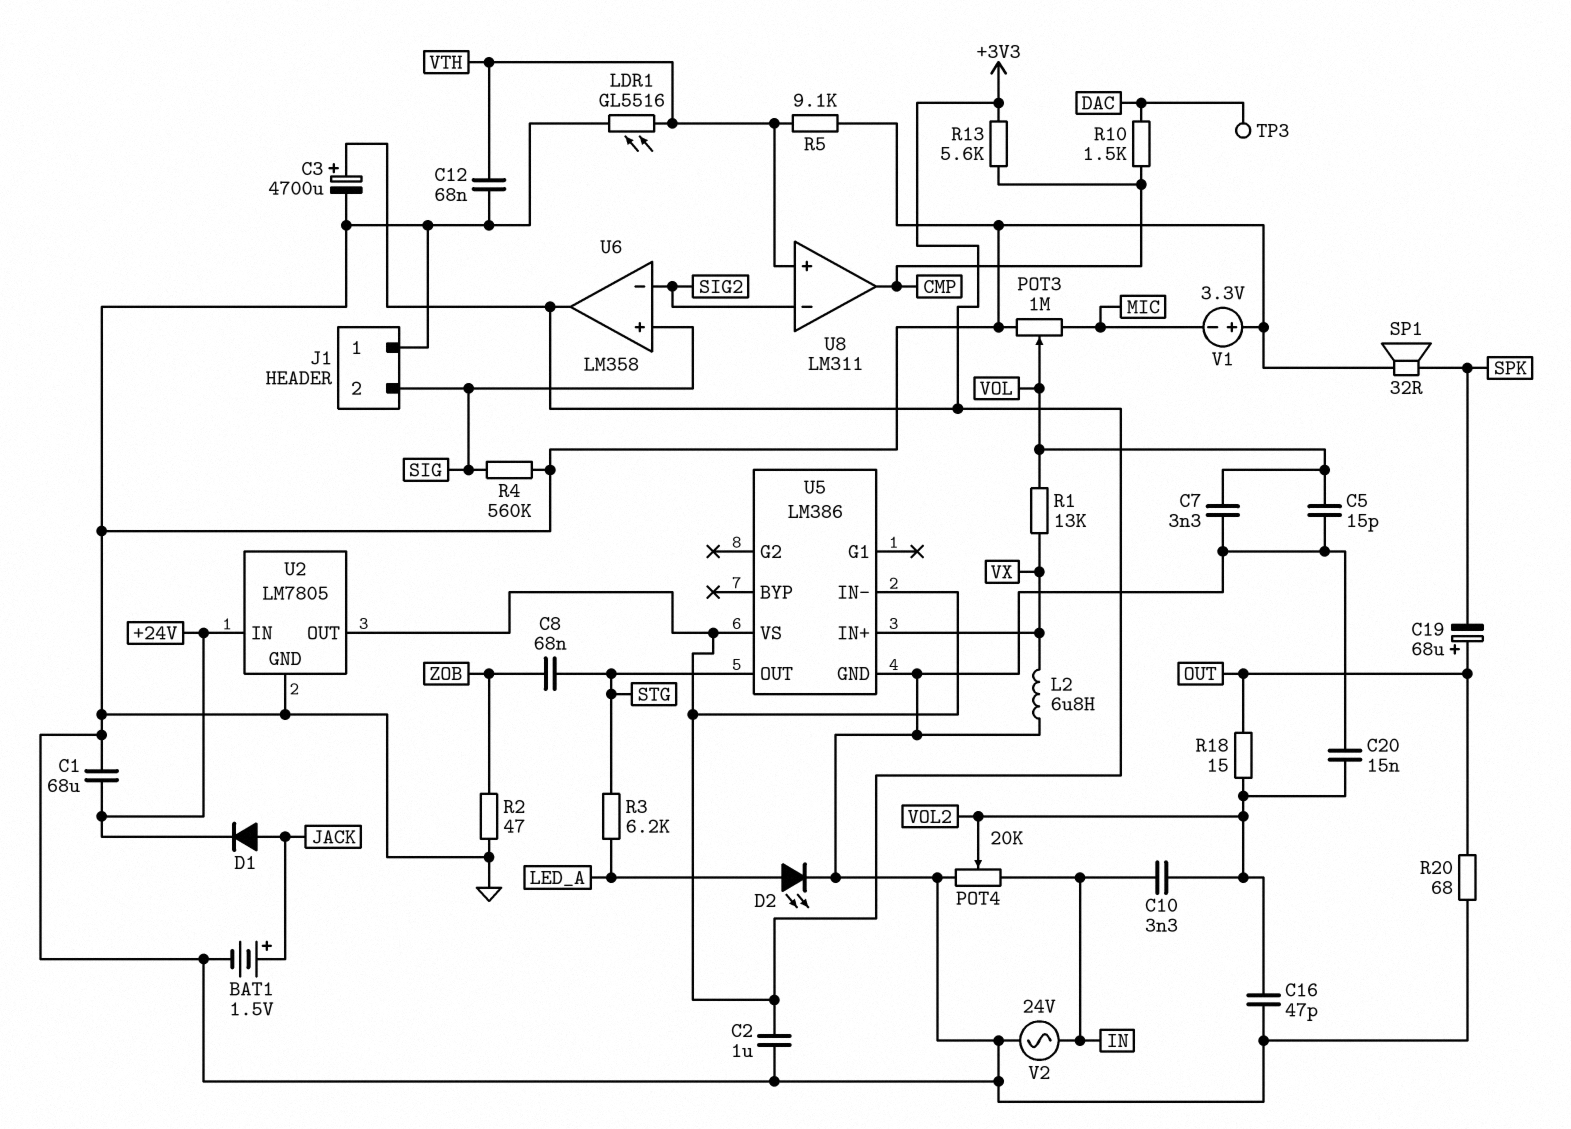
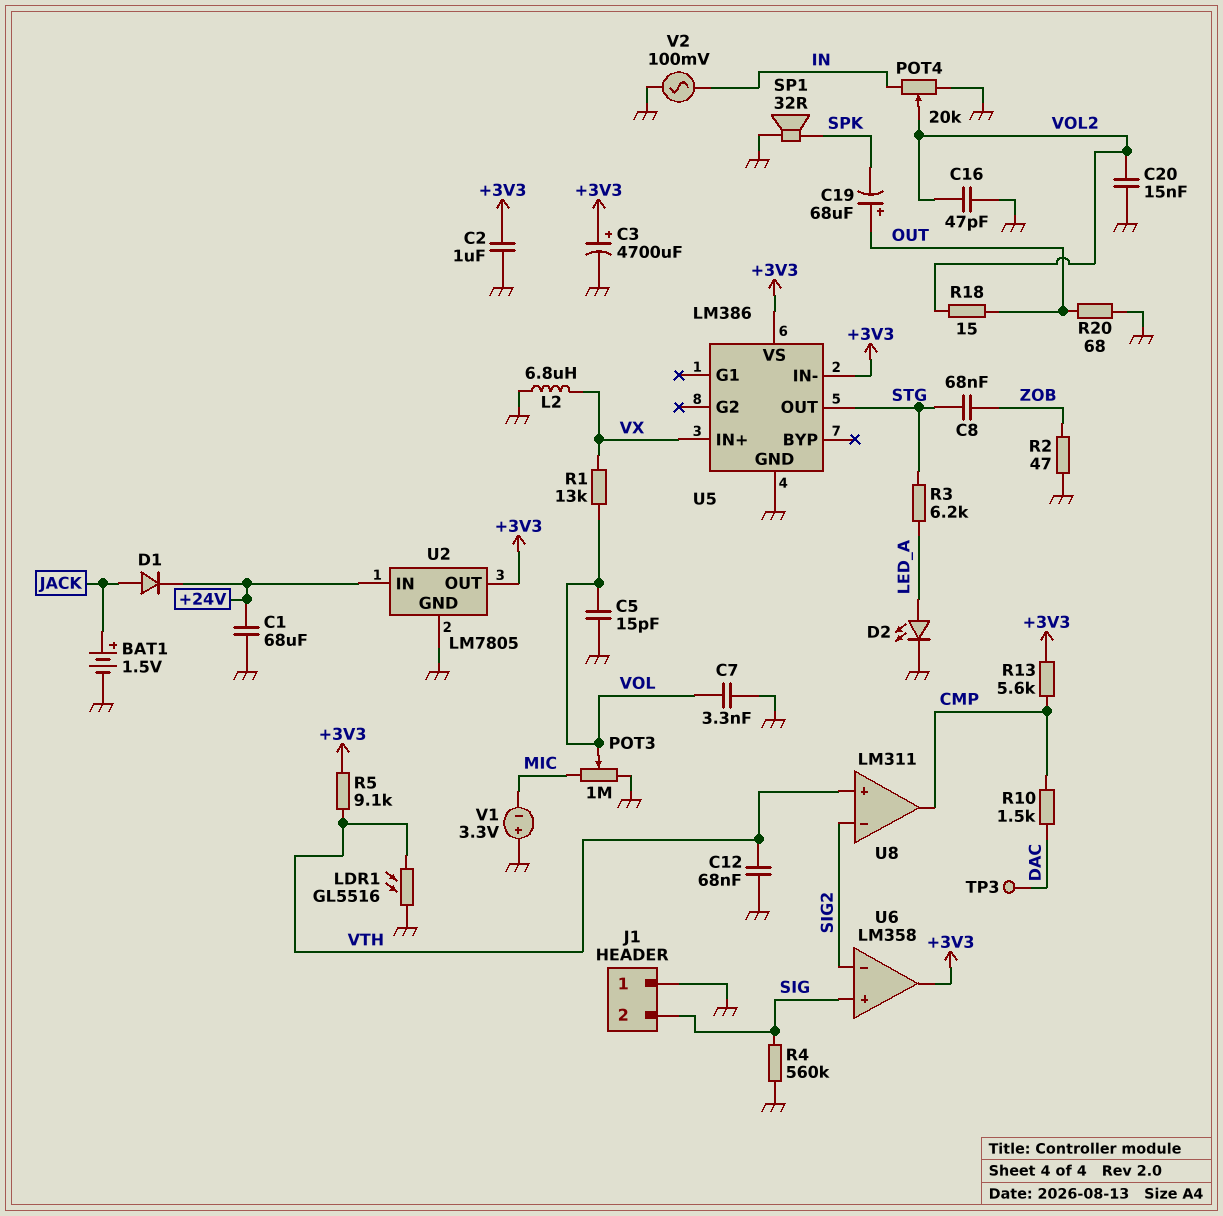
C10: 3.3nF (IN, VOL2) -> none
R5: 9.1k (GND, VTH) -> 9.1k (+3V3, VTH)
V2: AC 24V (GND, IN) -> AC 100mV (GND, IN)

